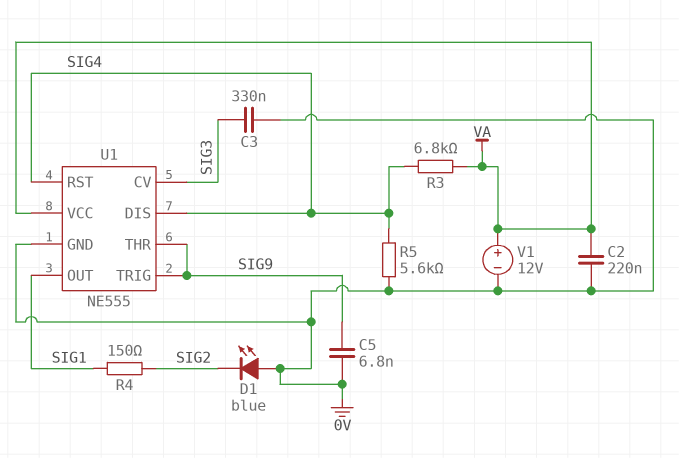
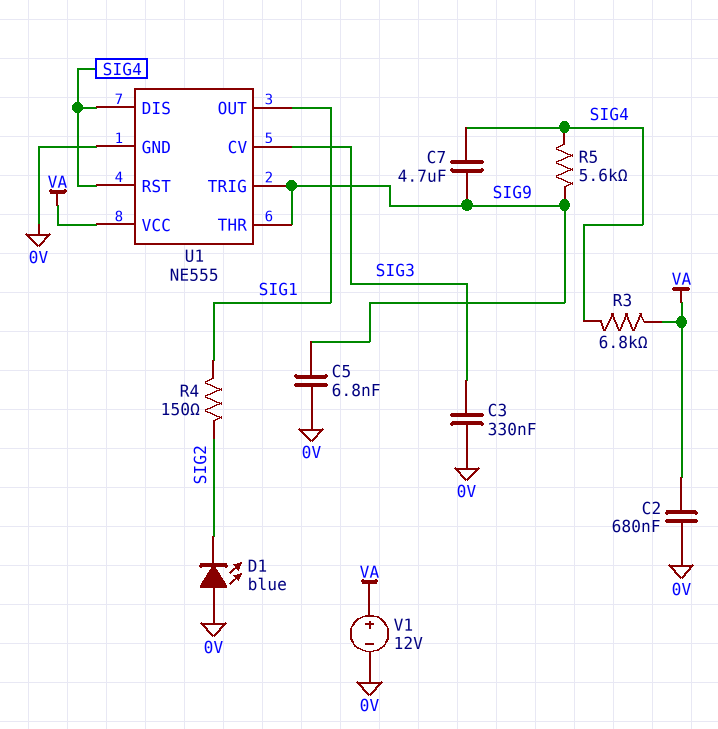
C2: 220nF (0V, VA) -> 680nF (0V, VA)
C7: none -> 4.7uF (SIG4, SIG9)
R5: 5.6k (0V, SIG4) -> 5.6k (SIG4, SIG9)

